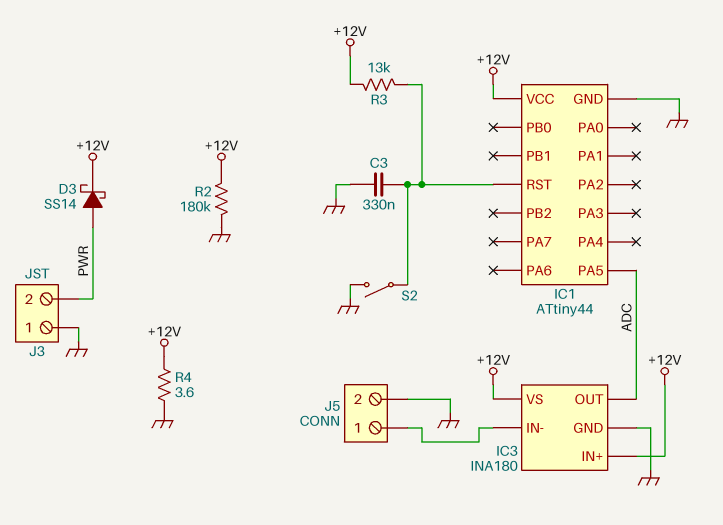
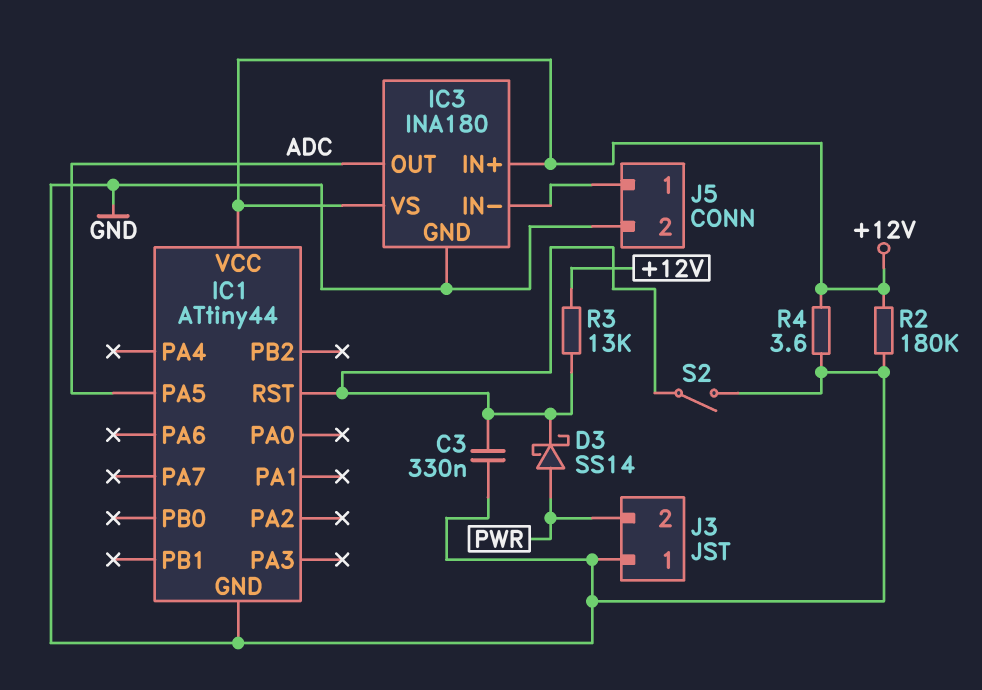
D3: schottky SS14 (A PWR, K +12V) -> schottky SS14 (A PWR, K IC1/RST)

